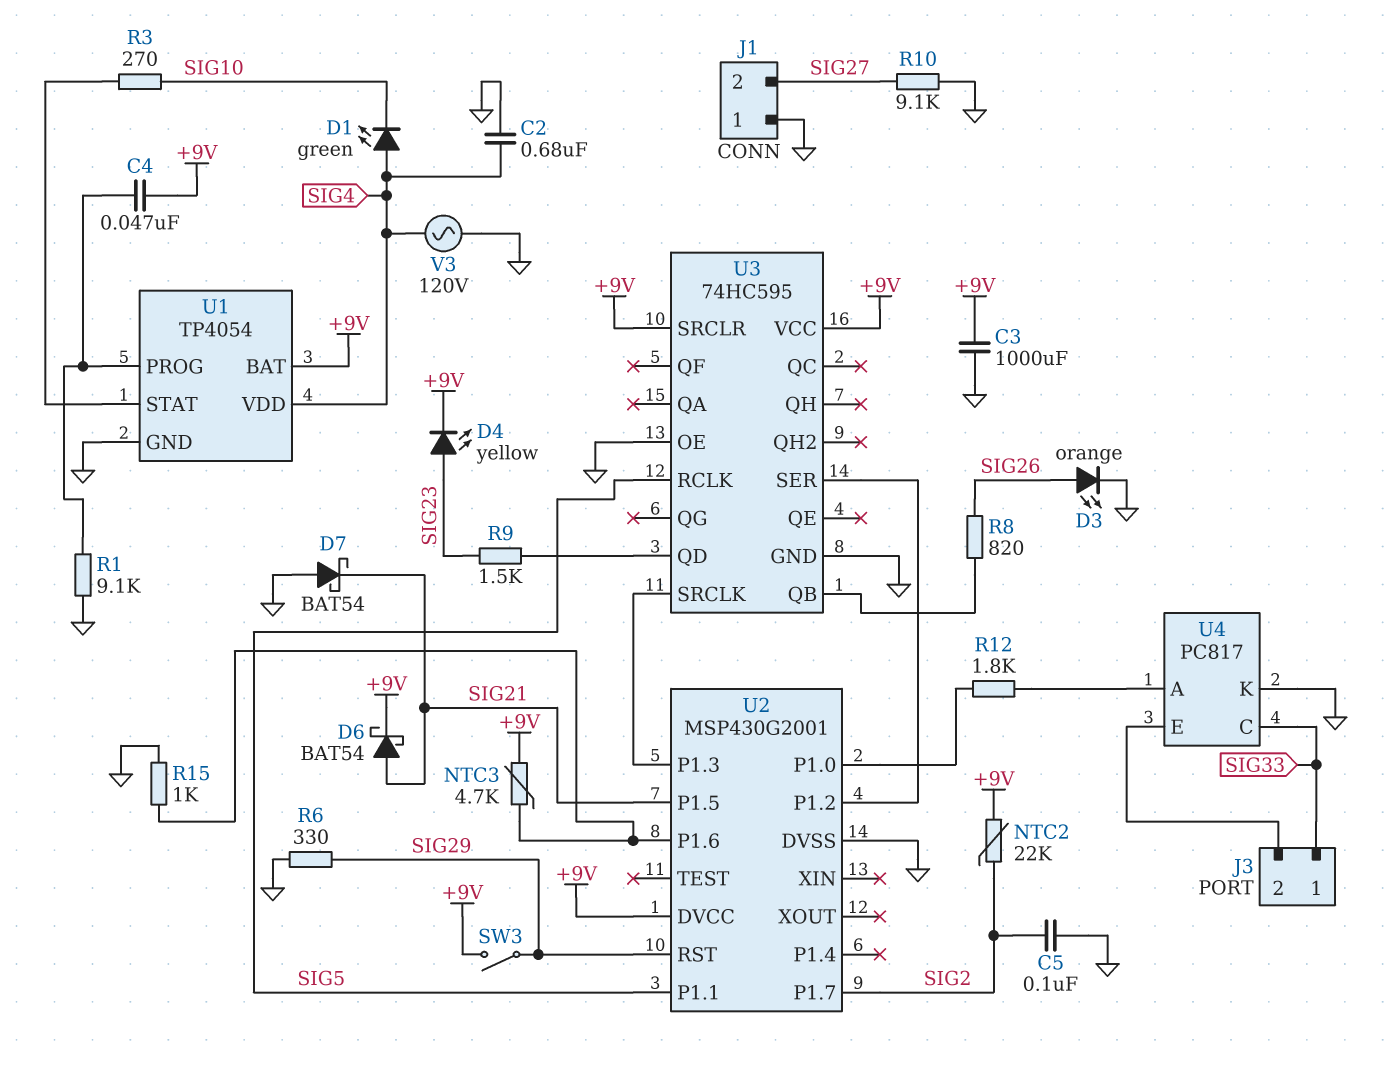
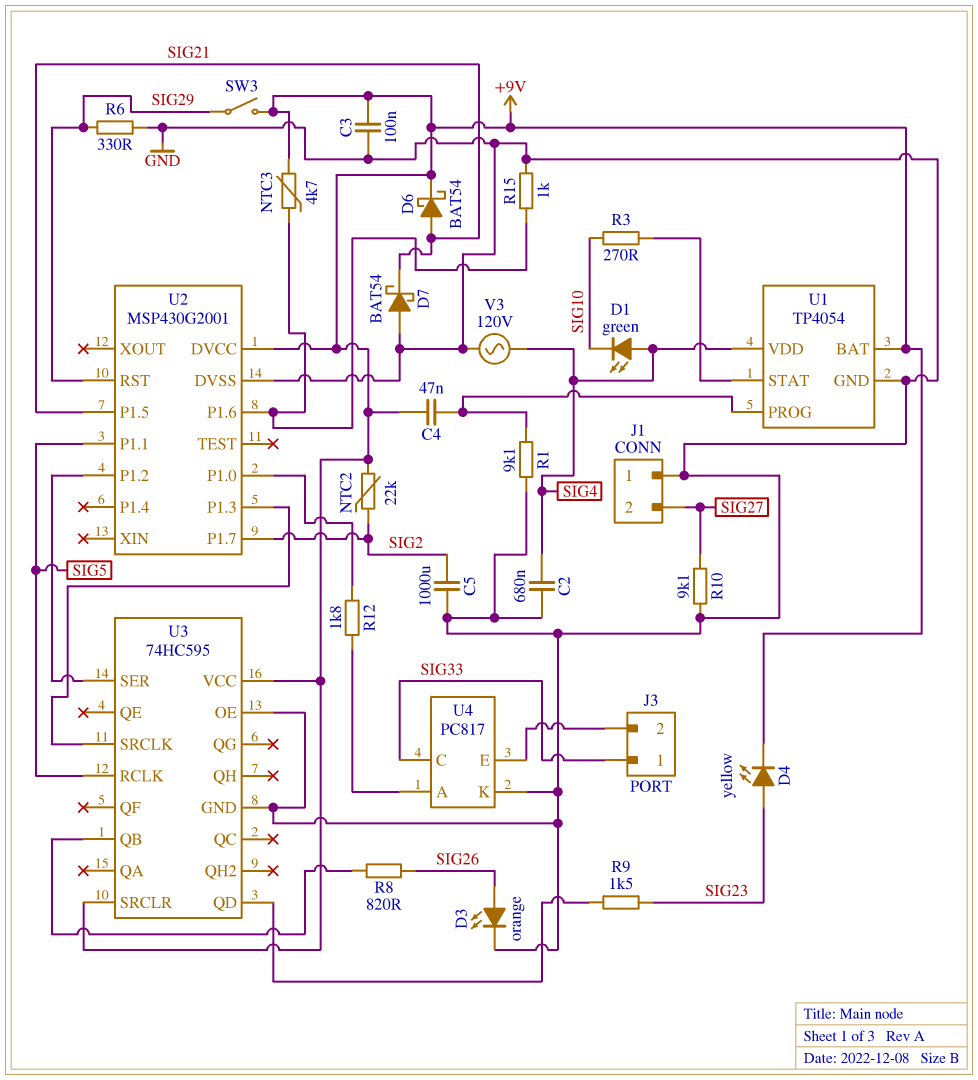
C3: 1000uF (+9V, GND) -> 100nF (+9V, GND)
C5: 100nF (GND, SIG2) -> 1000uF (GND, SIG2)

